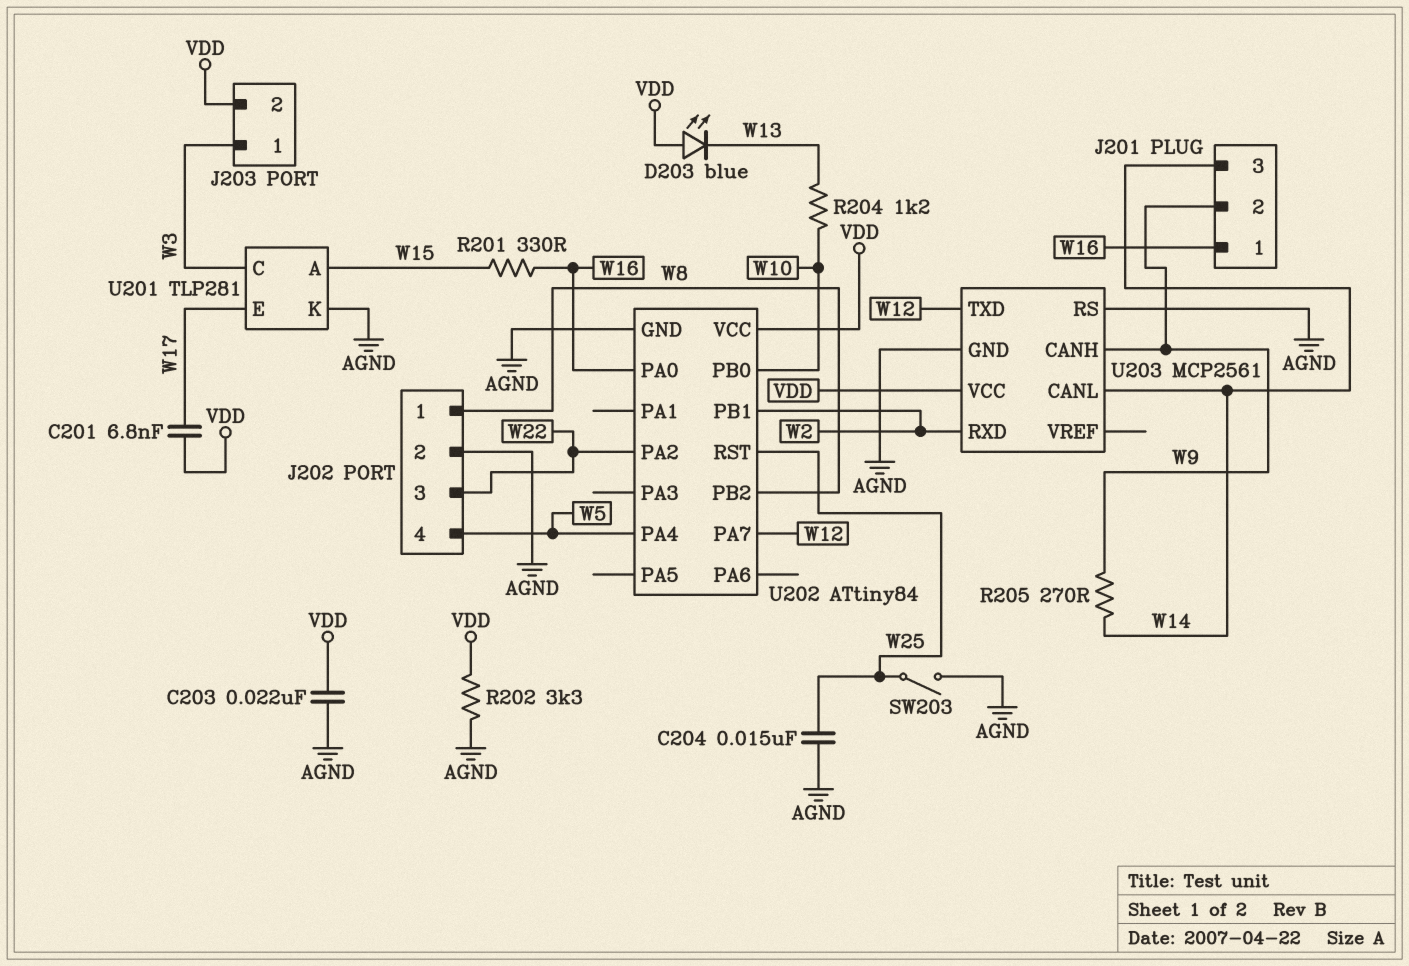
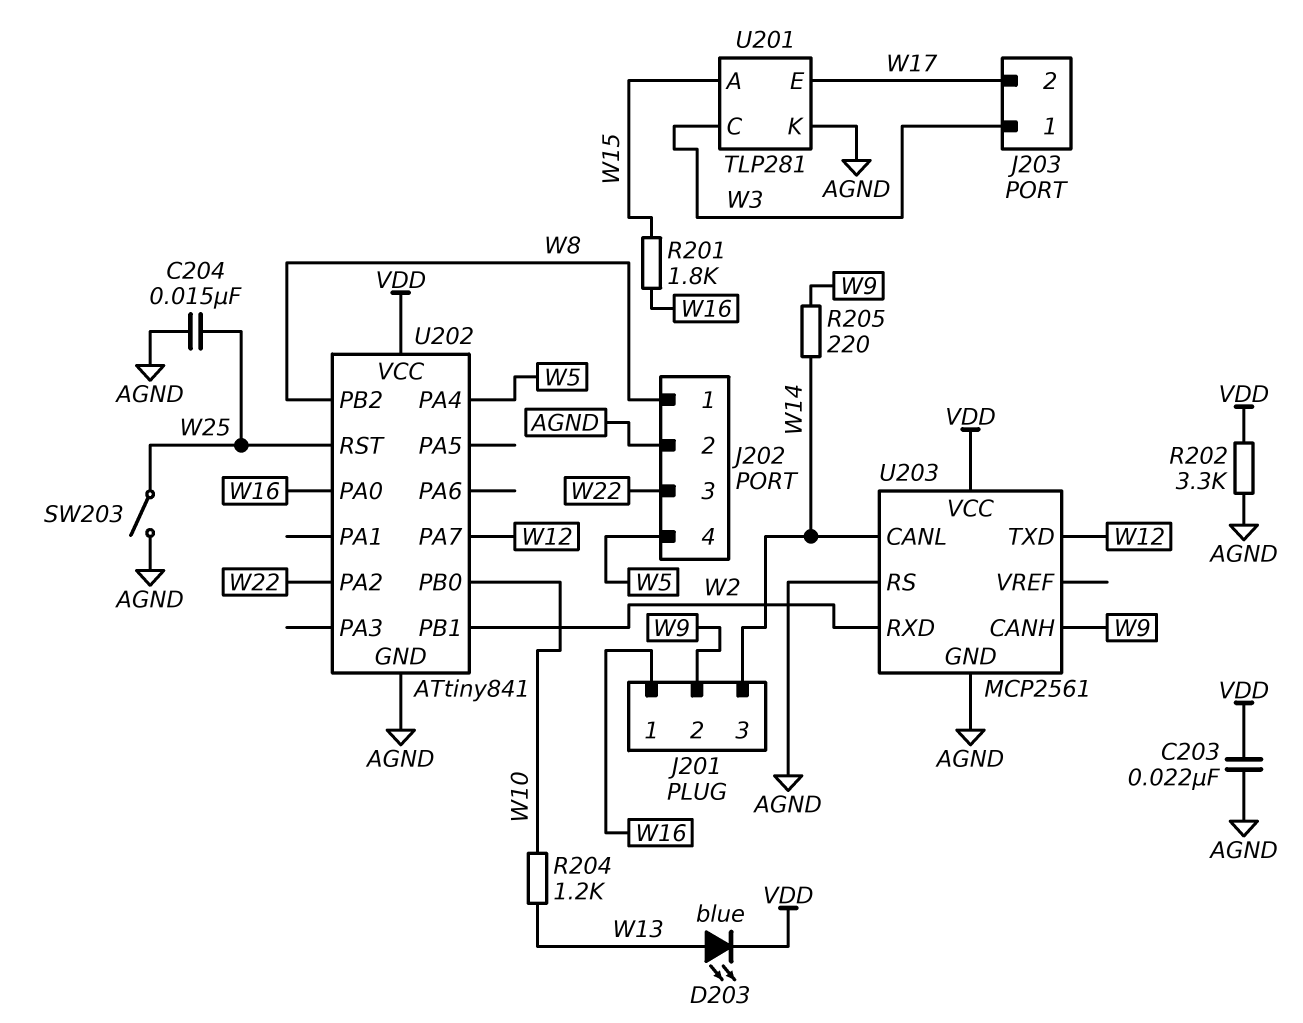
C201: 6.8nF (VDD, W17) -> none
D203: LED blue (A VDD, K W13) -> LED blue (A W13, K VDD)
J203 pin 2: VDD -> W17
R201: 330 (W15, W16) -> 1.8k (W15, W16)
R205: 270 (W9, W14) -> 220 (W9, W14)
U202: ATtiny84 -> ATtiny841

